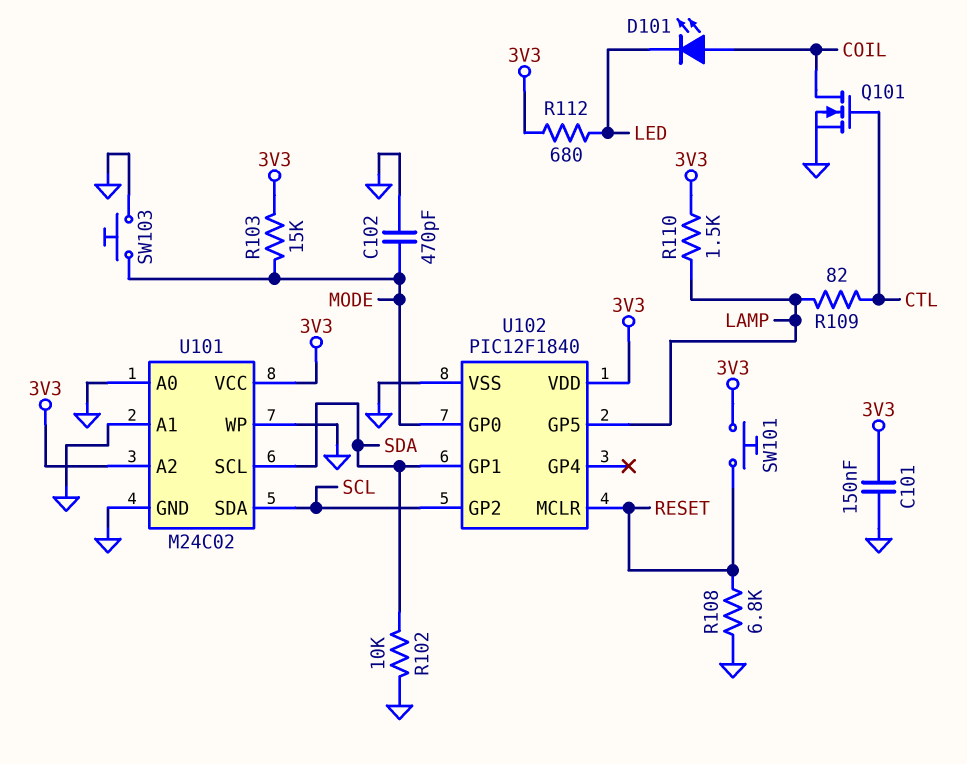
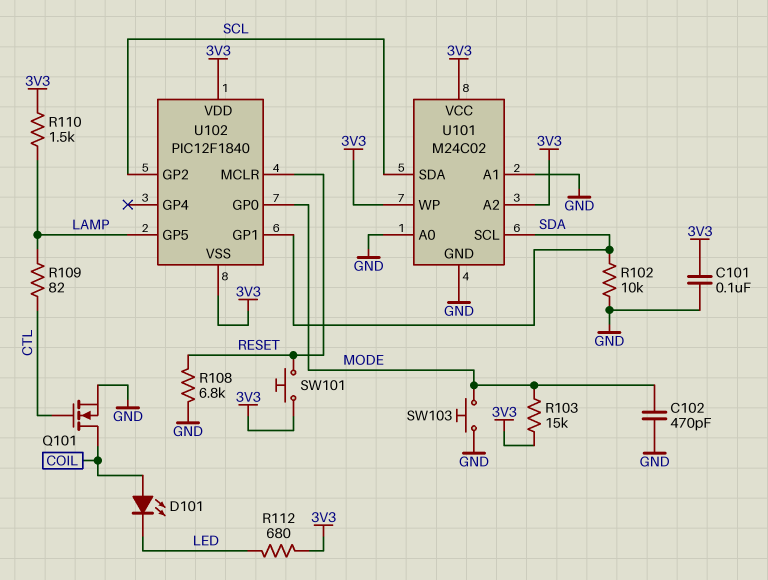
C101: 150nF (3V3, GND) -> 100nF (3V3, GND)
U101 pin WP: GND -> 3V3
U102 pin VSS: GND -> 3V3

